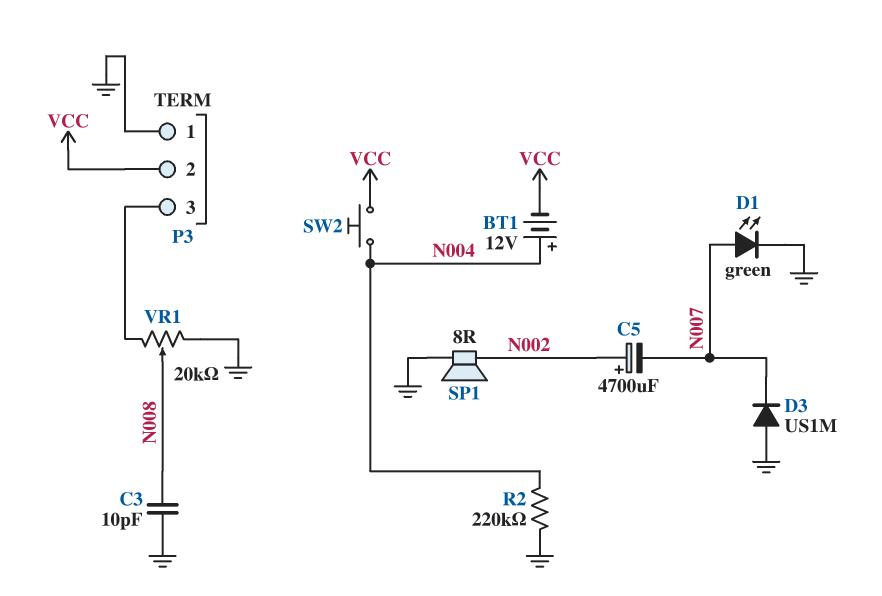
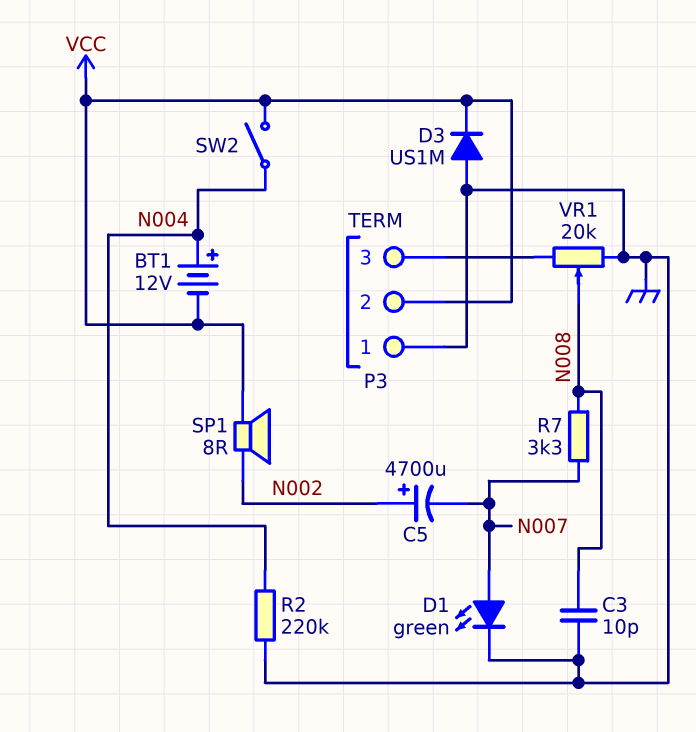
D3: diode US1M (A GND, K N007) -> diode US1M (A GND, K VCC)
R7: none -> 3.3k (N007, N008)
SP1: speaker 8R (GND, N002) -> speaker 8R (N002, VCC)
SW2: button (N004, VCC) -> switch (N004, VCC)

